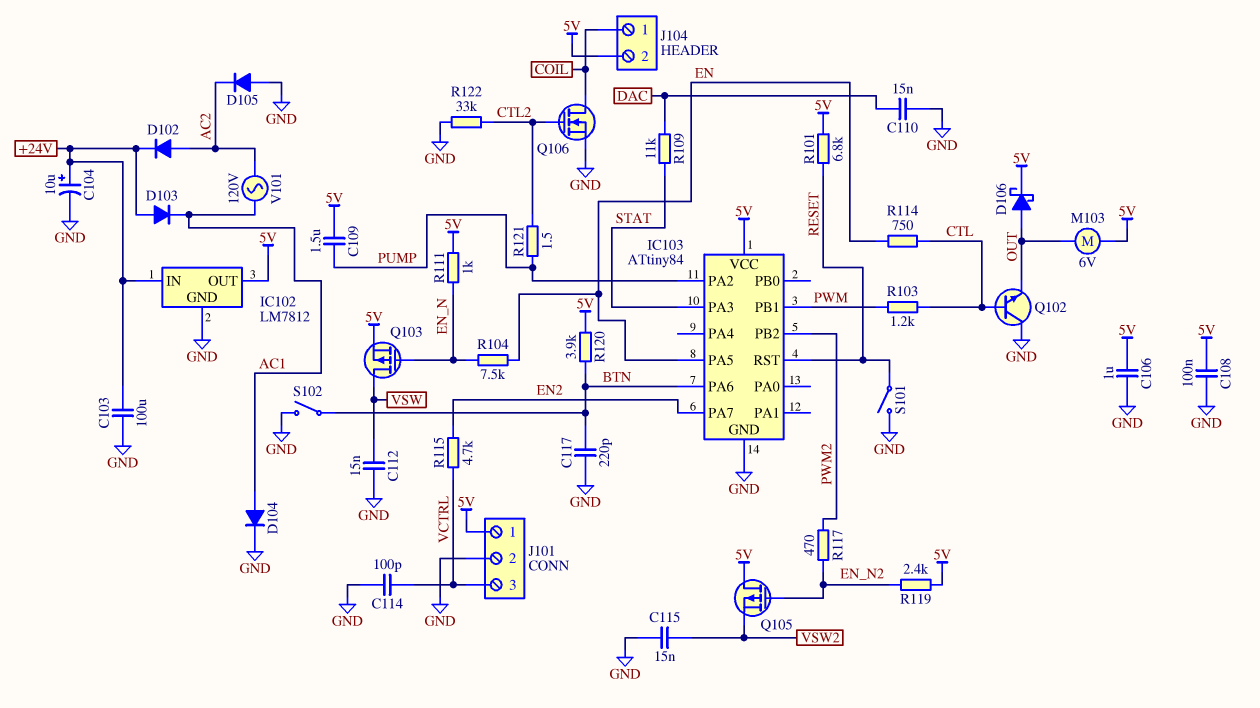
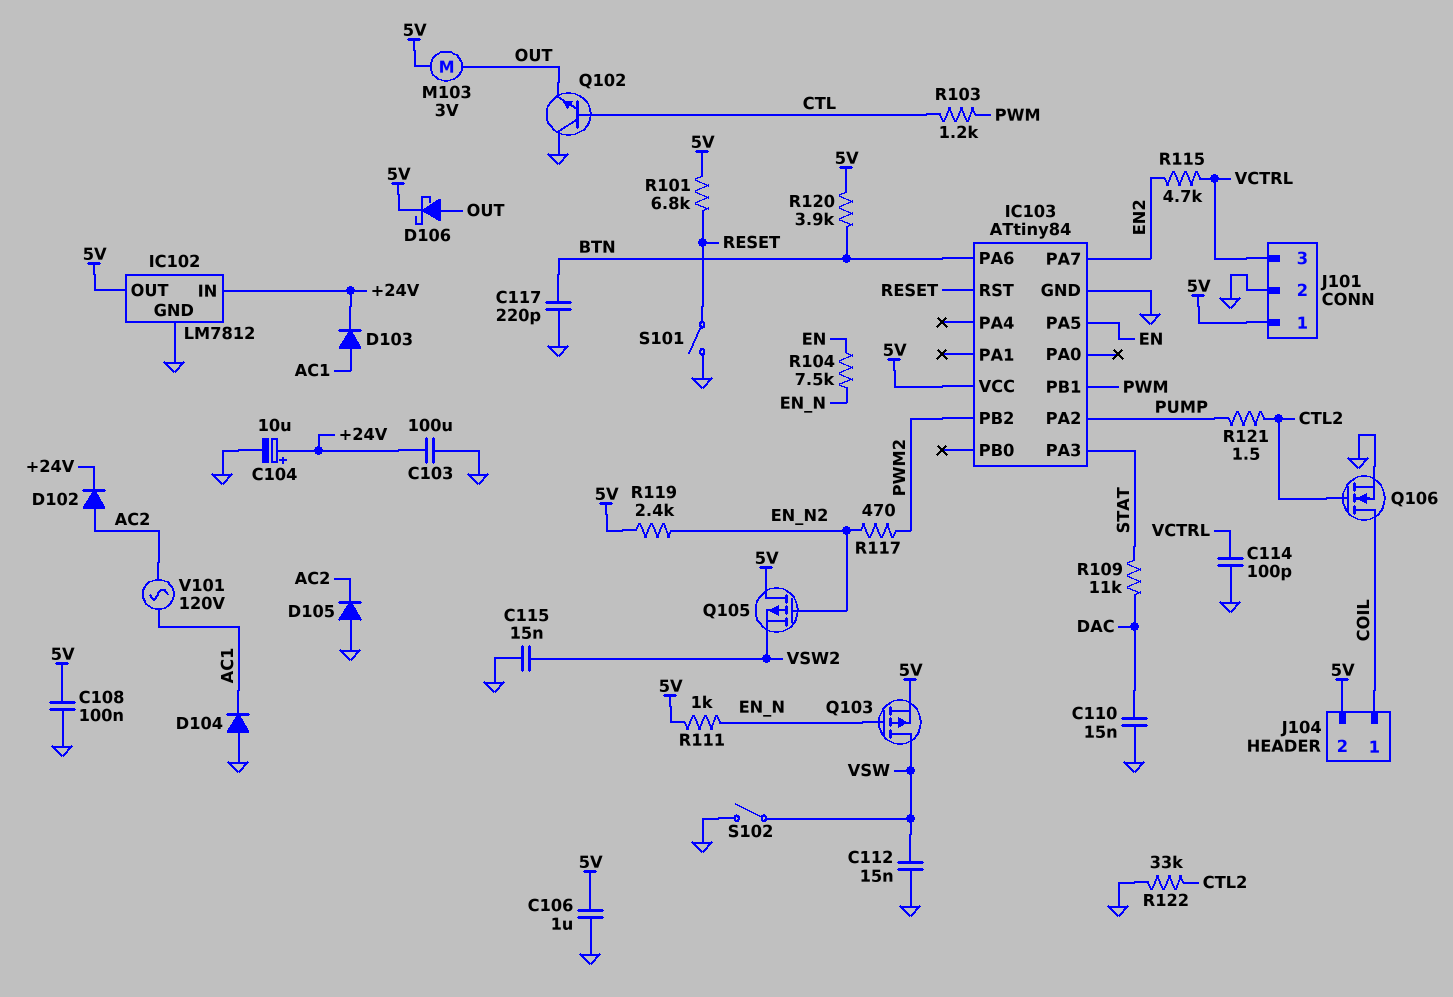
C109: 1.5uF (5V, PUMP) -> none
D103: diode (A +24V, K AC1) -> diode (A AC1, K +24V)
D104: diode (A AC1, K GND) -> diode (A GND, K AC1)
M103: motor 6V (5V, OUT) -> motor 3V (5V, OUT)
R114: 750 (CTL, EN) -> none
S102: switch (BTN, GND) -> switch (GND, VSW)

